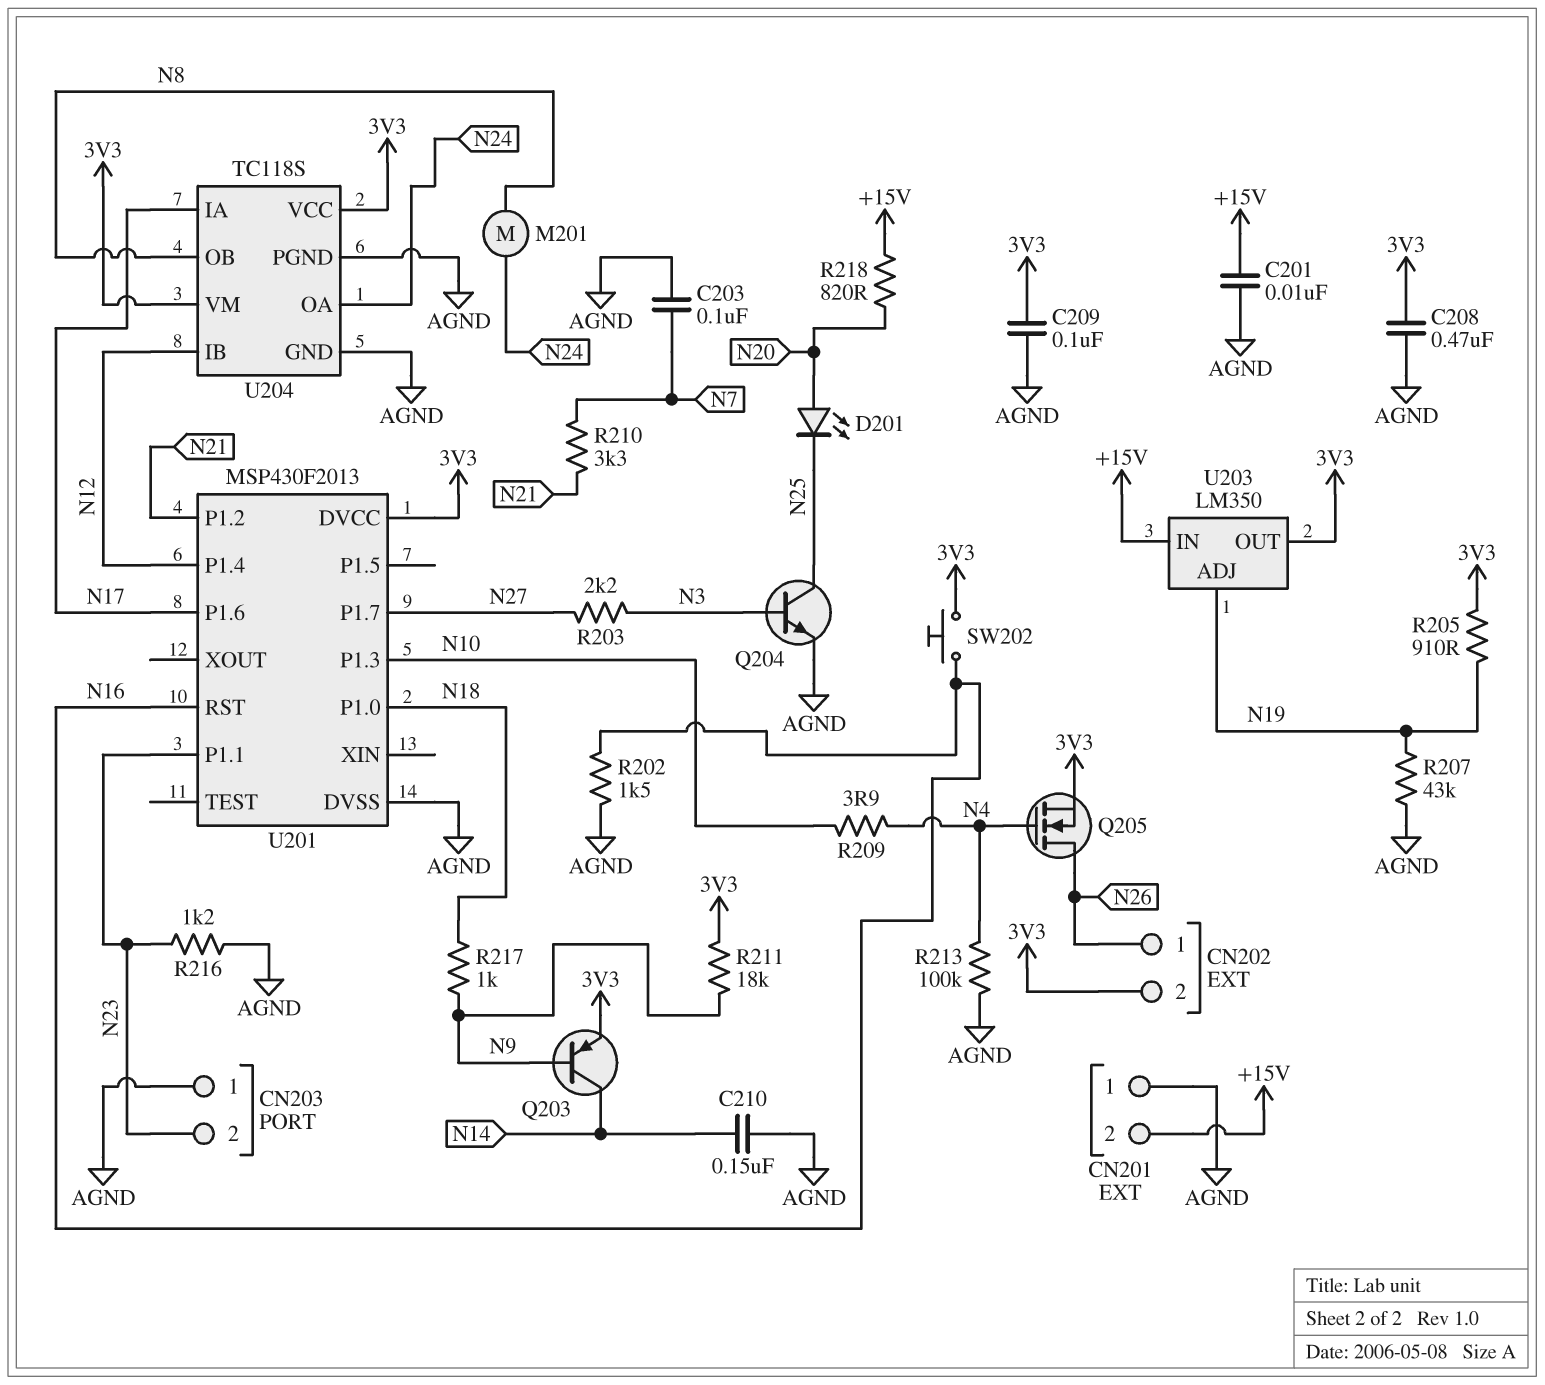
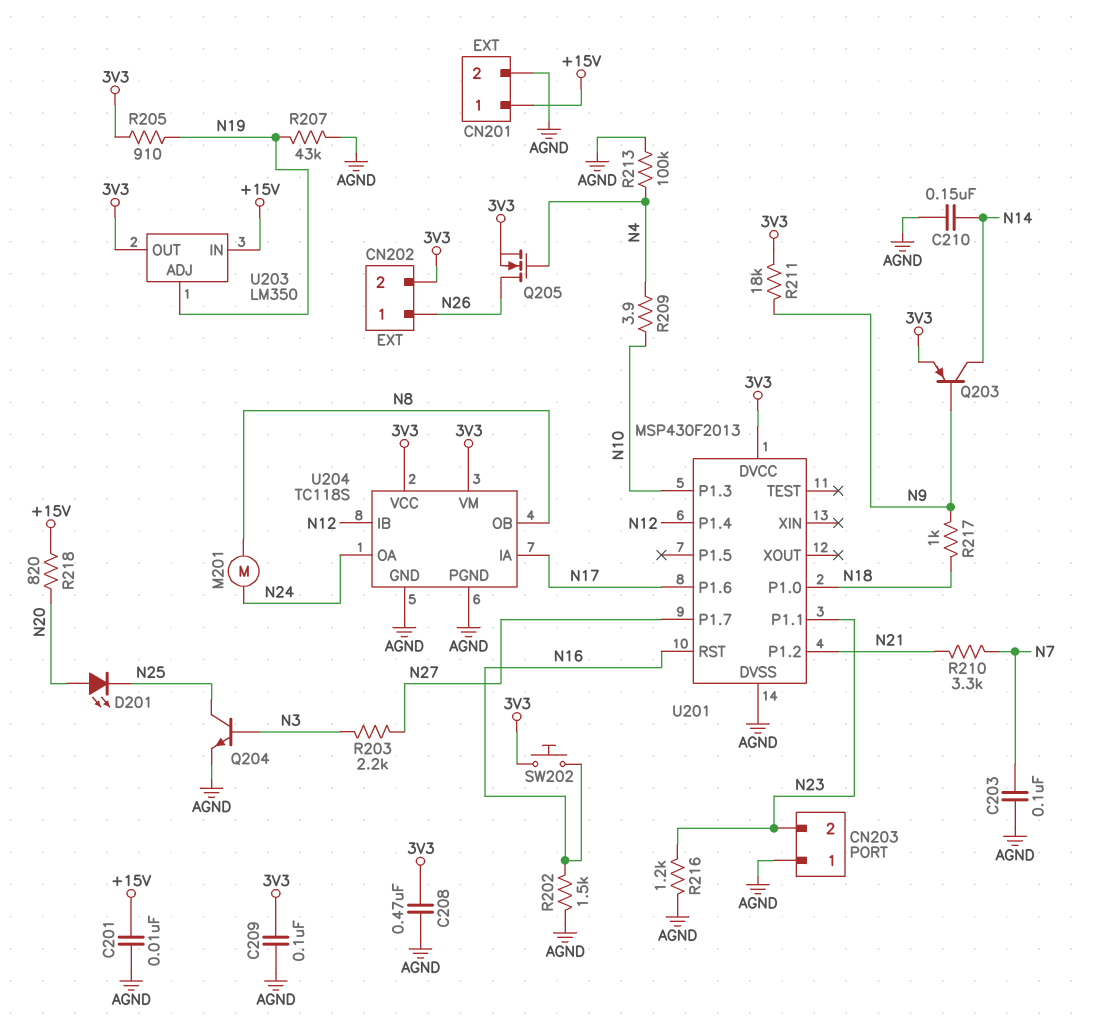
CN201 pin 1: AGND -> +15V
CN201 pin 2: +15V -> AGND

